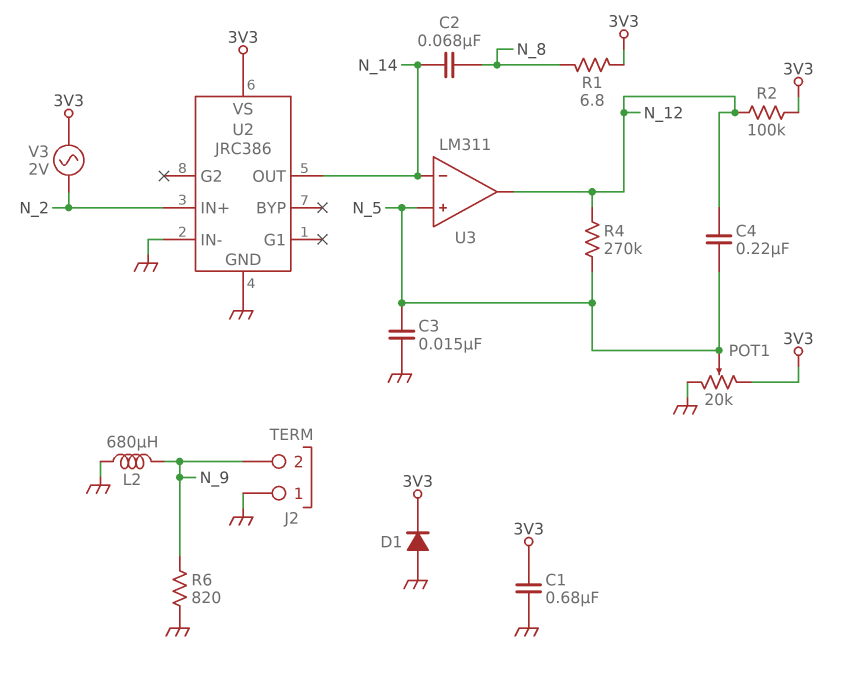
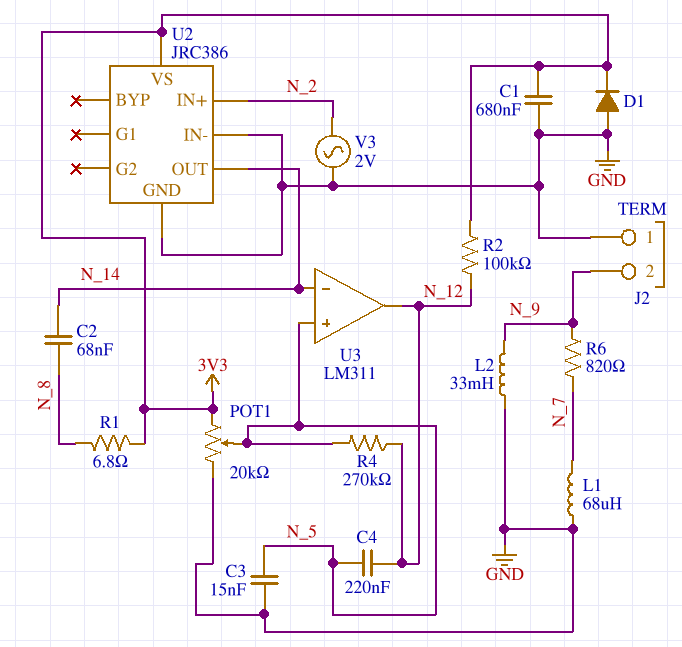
L1: none -> 68uH (GND, N_7)
L2: 680uH (GND, N_9) -> 33mH (GND, N_9)
R6: 820 (GND, N_9) -> 820 (N_7, N_9)
V3: AC 2V (3V3, N_2) -> AC 2V (GND, N_2)

